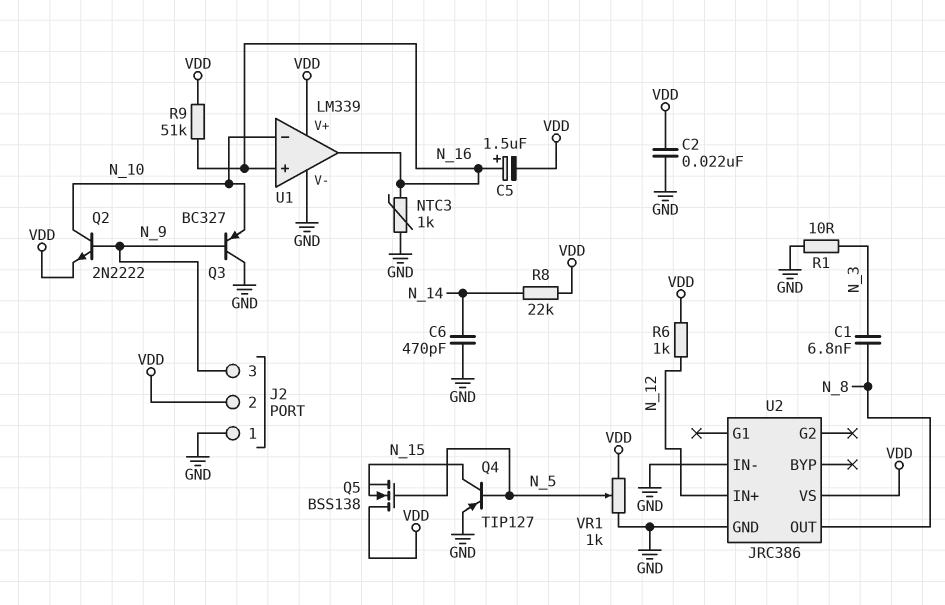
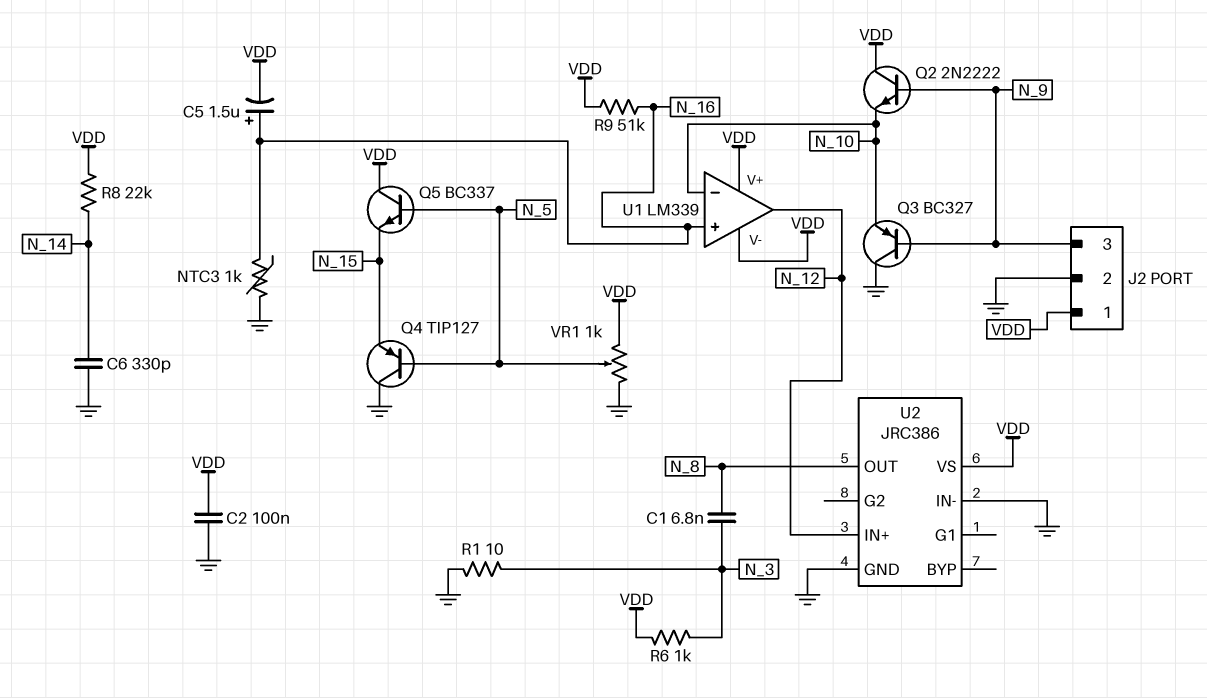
C2: 22nF (GND, VDD) -> 100nF (GND, VDD)
C6: 470pF (GND, N_14) -> 330pF (GND, N_14)
J2 pin 1: GND -> VDD
J2 pin 2: VDD -> GND
Q2: NPN 2N2222 (B N_9, C N_10, E VDD) -> NPN 2N2222 (B N_9, C VDD, E N_10)
Q4: PNP TIP127 (B N_5, C N_15, E GND) -> PNP TIP127 (B N_5, C GND, E N_15)
Q5: NMOS BSS138 (G N_5, D VDD, S N_15) -> NPN BC337 (B N_5, C VDD, E N_15)
R6: 1k (N_12, VDD) -> 1k (N_3, VDD)
U1 pin V-: GND -> VDD
U1 pin out: N_16 -> N_12

